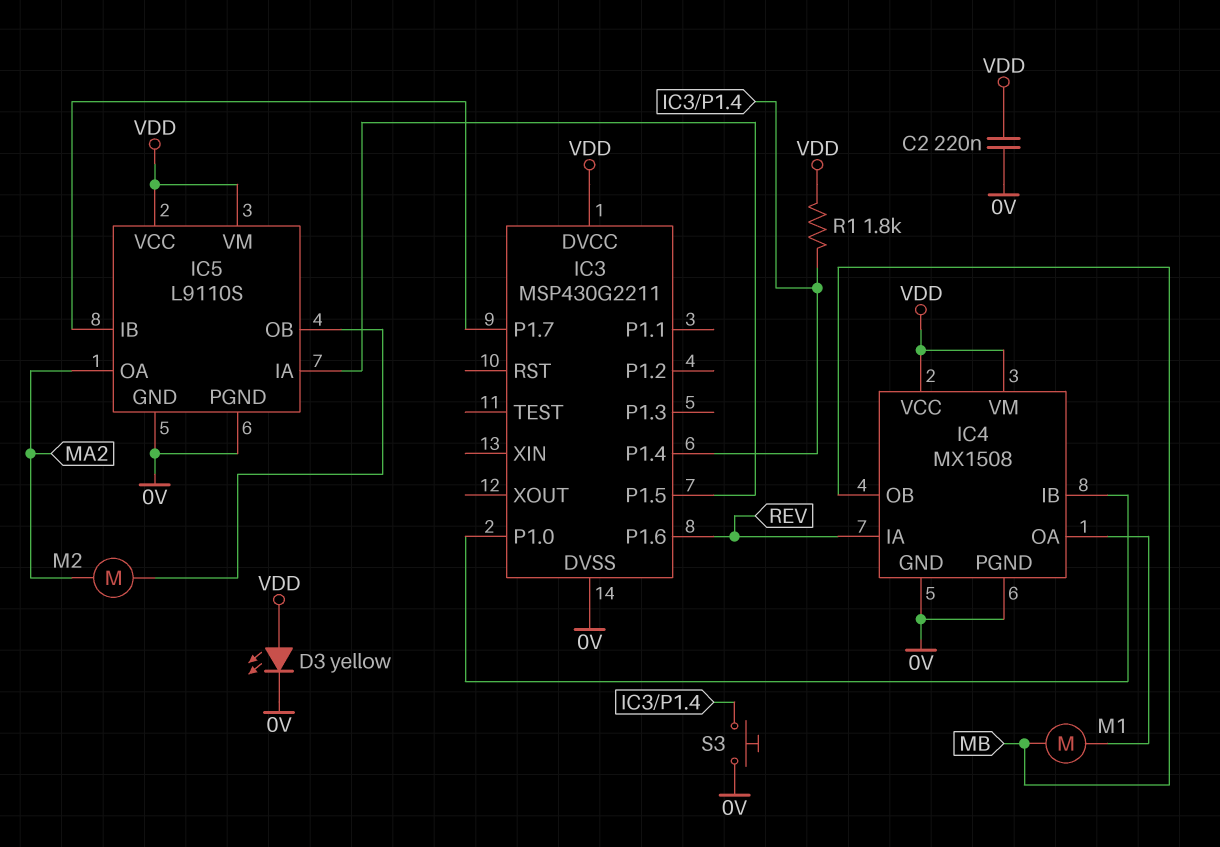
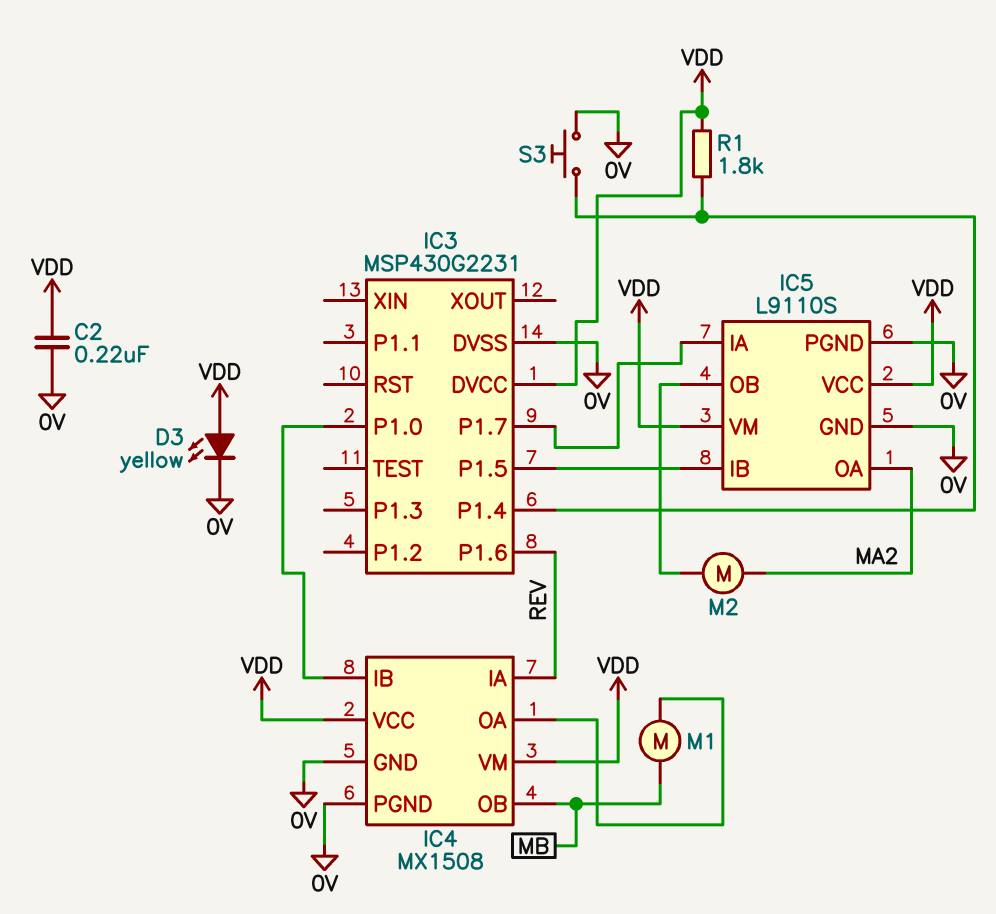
IC3: MSP430G2211 -> MSP430G2231
IC5 pin IA: IC3/P1.5 -> IC3/P1.7
IC5 pin IB: IC3/P1.7 -> IC3/P1.5

